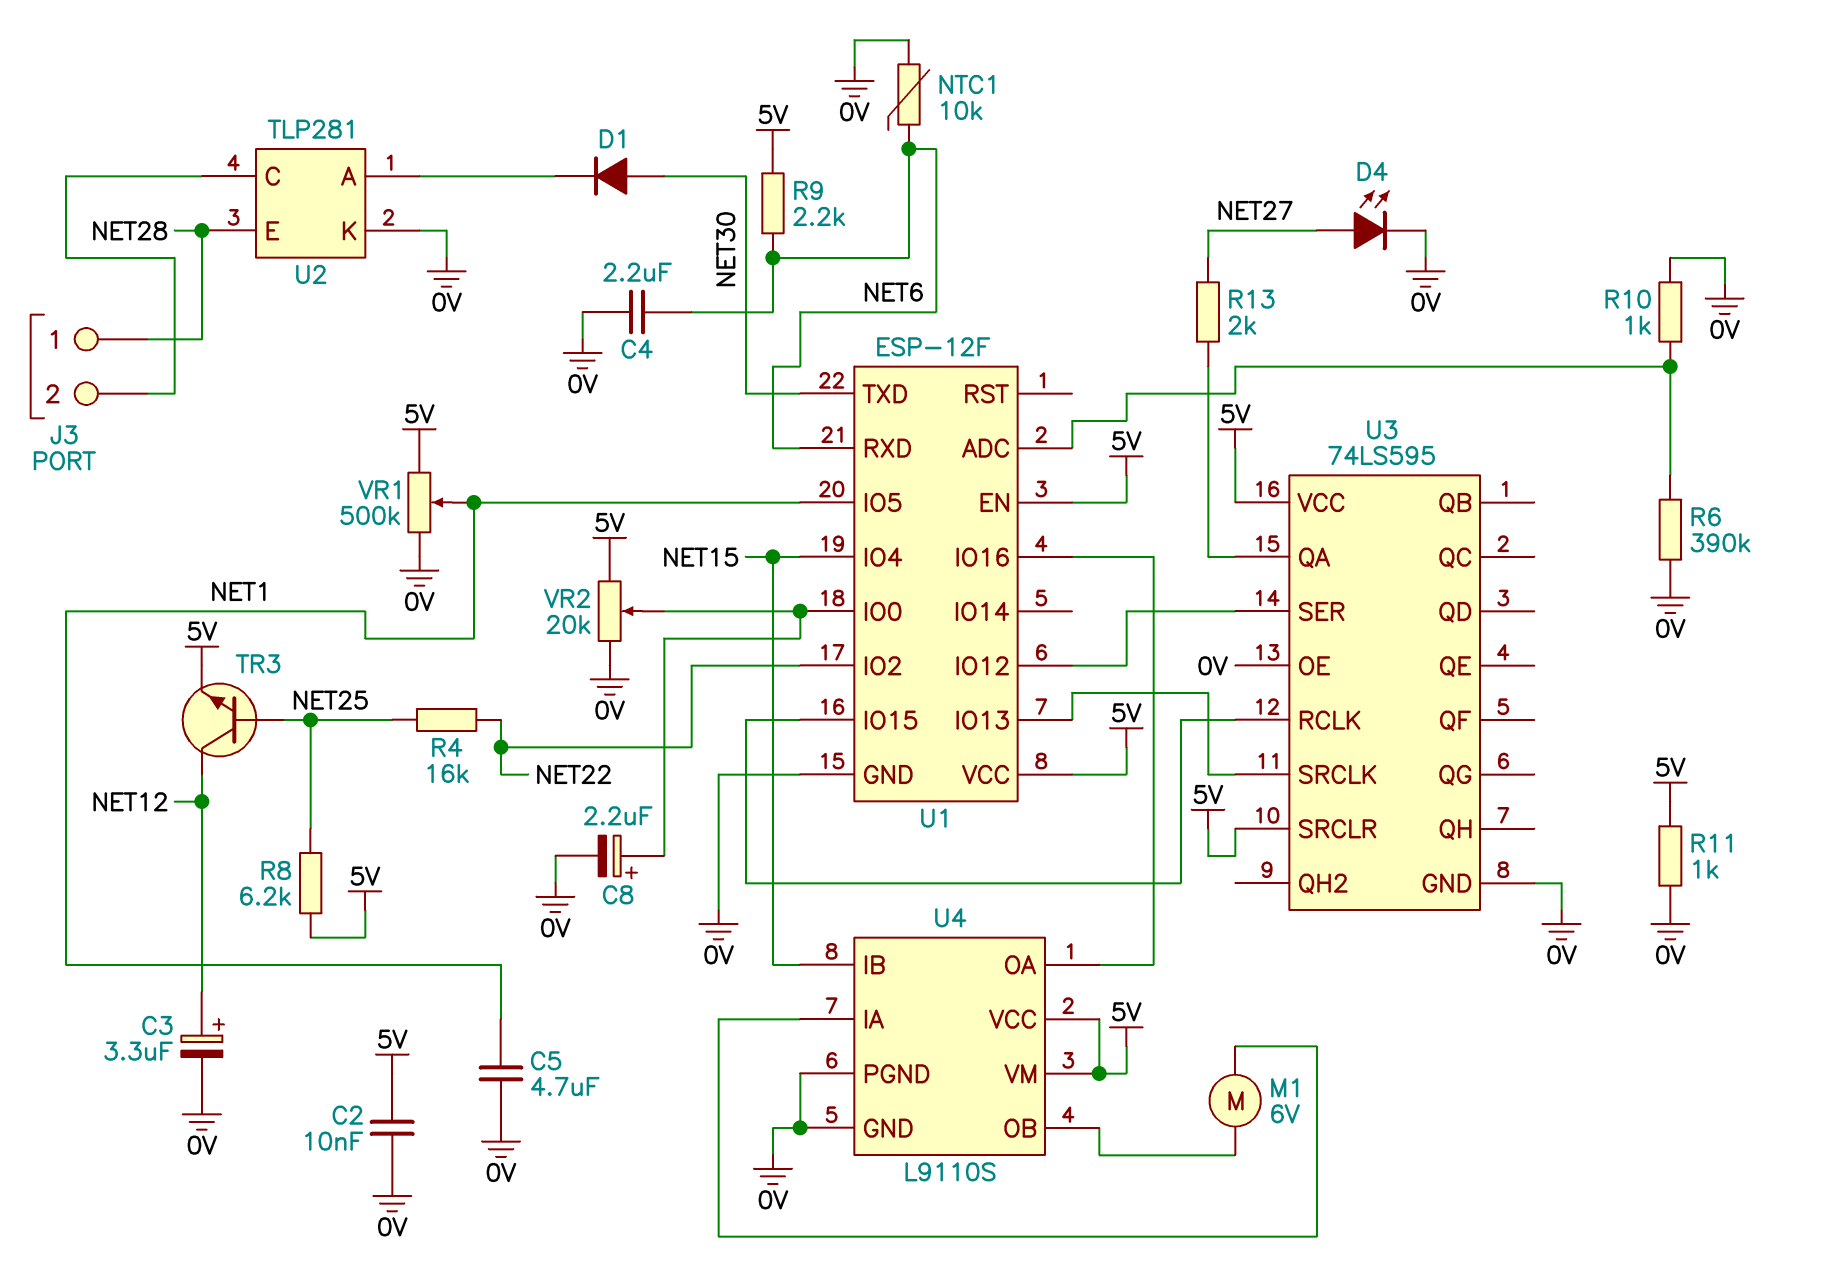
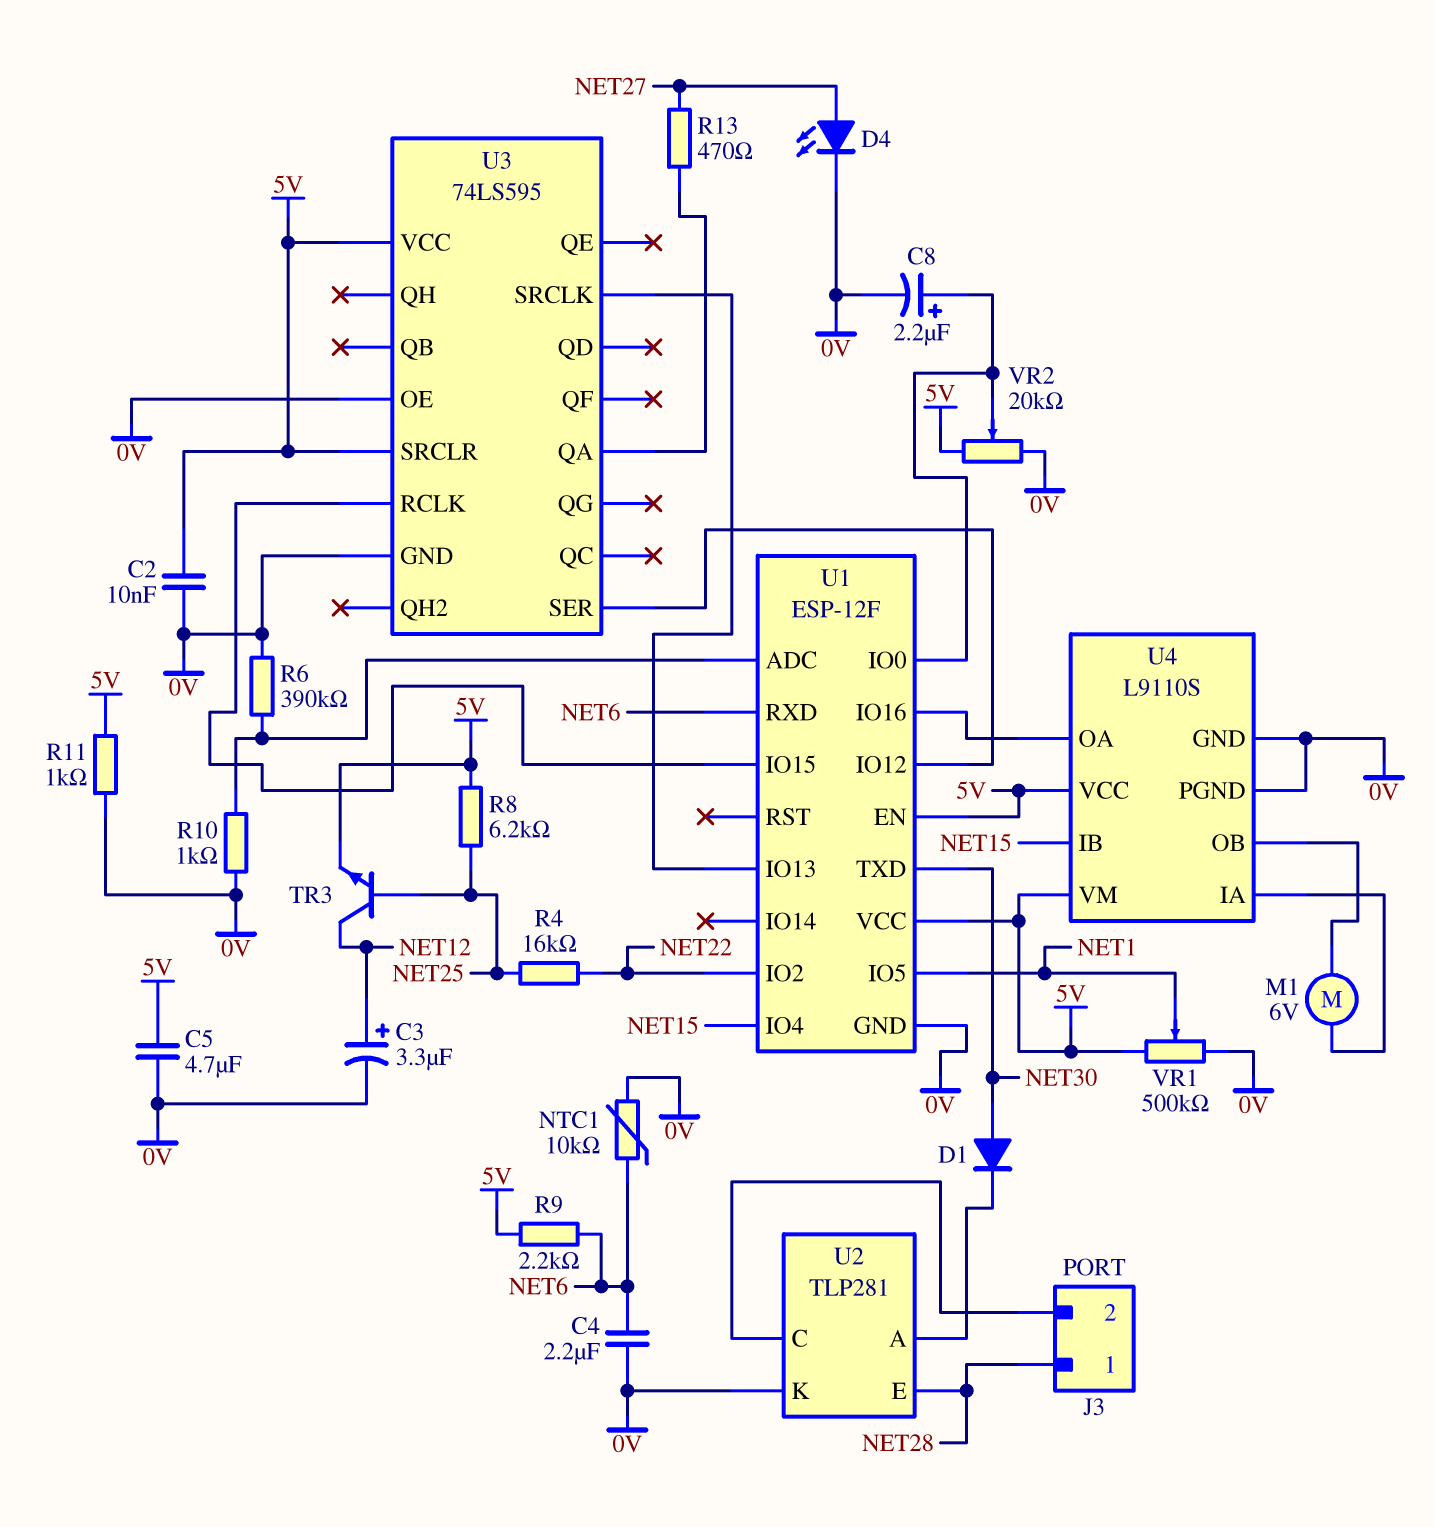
C5: 4.7uF (0V, NET1) -> 4.7uF (0V, 5V)
R13: 2k (NET27, U3/QA) -> 470 (NET27, U3/QA)

